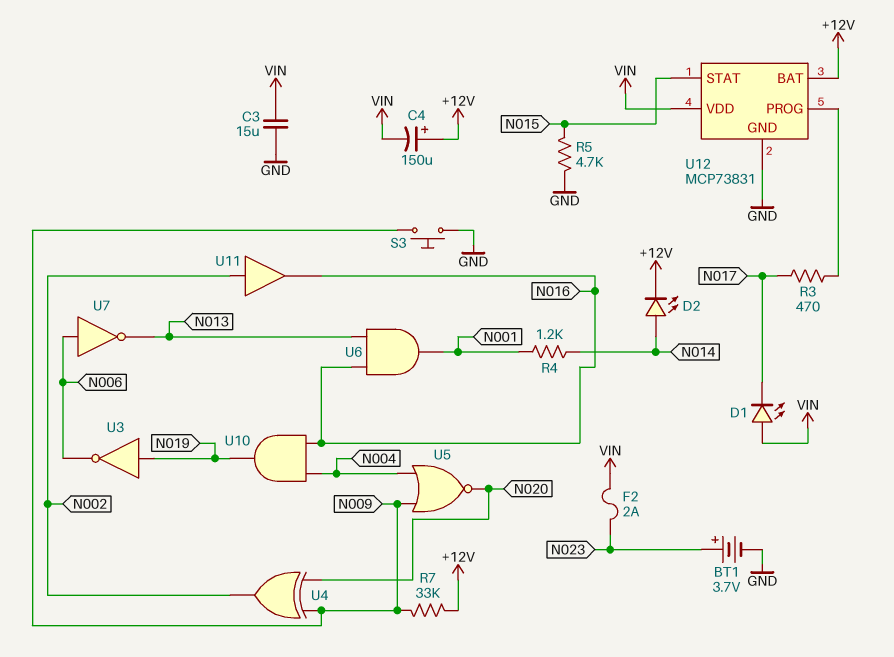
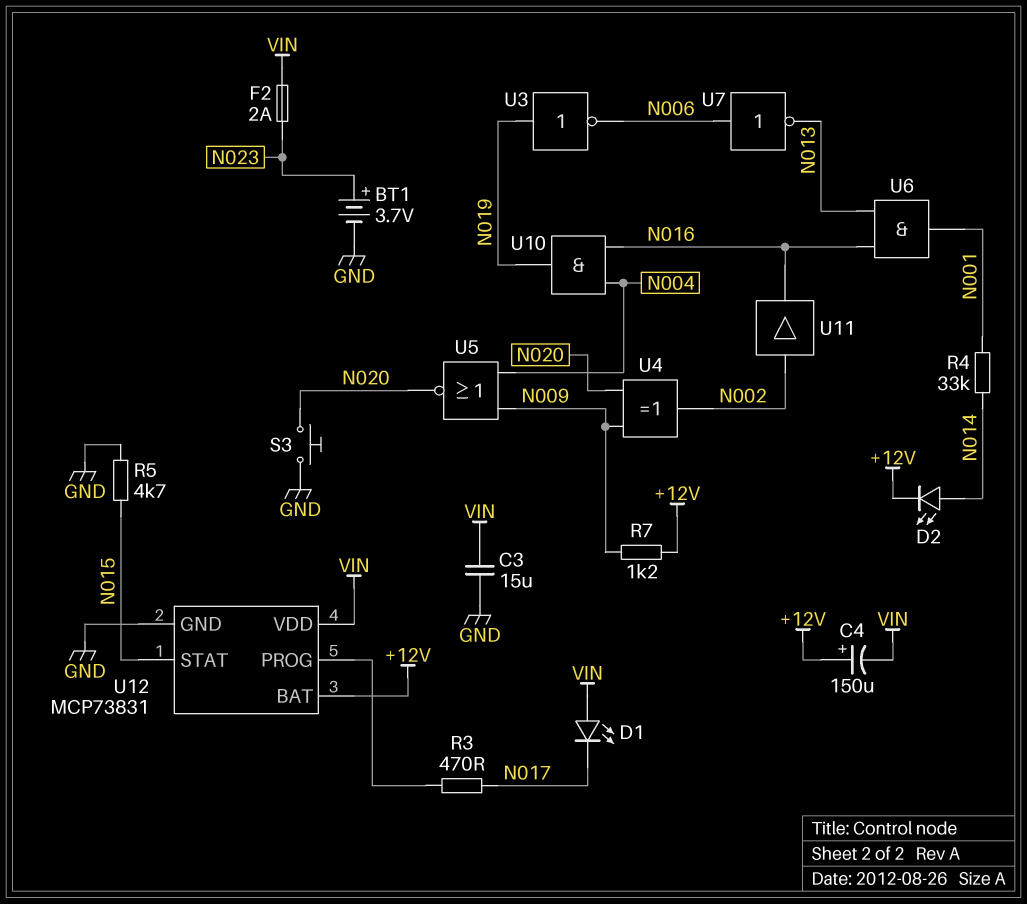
R4: 1.2k (N001, N014) -> 33k (N001, N014)
R7: 33k (+12V, N009) -> 1.2k (+12V, N009)
S3: button (GND, N009) -> button (GND, N020)

